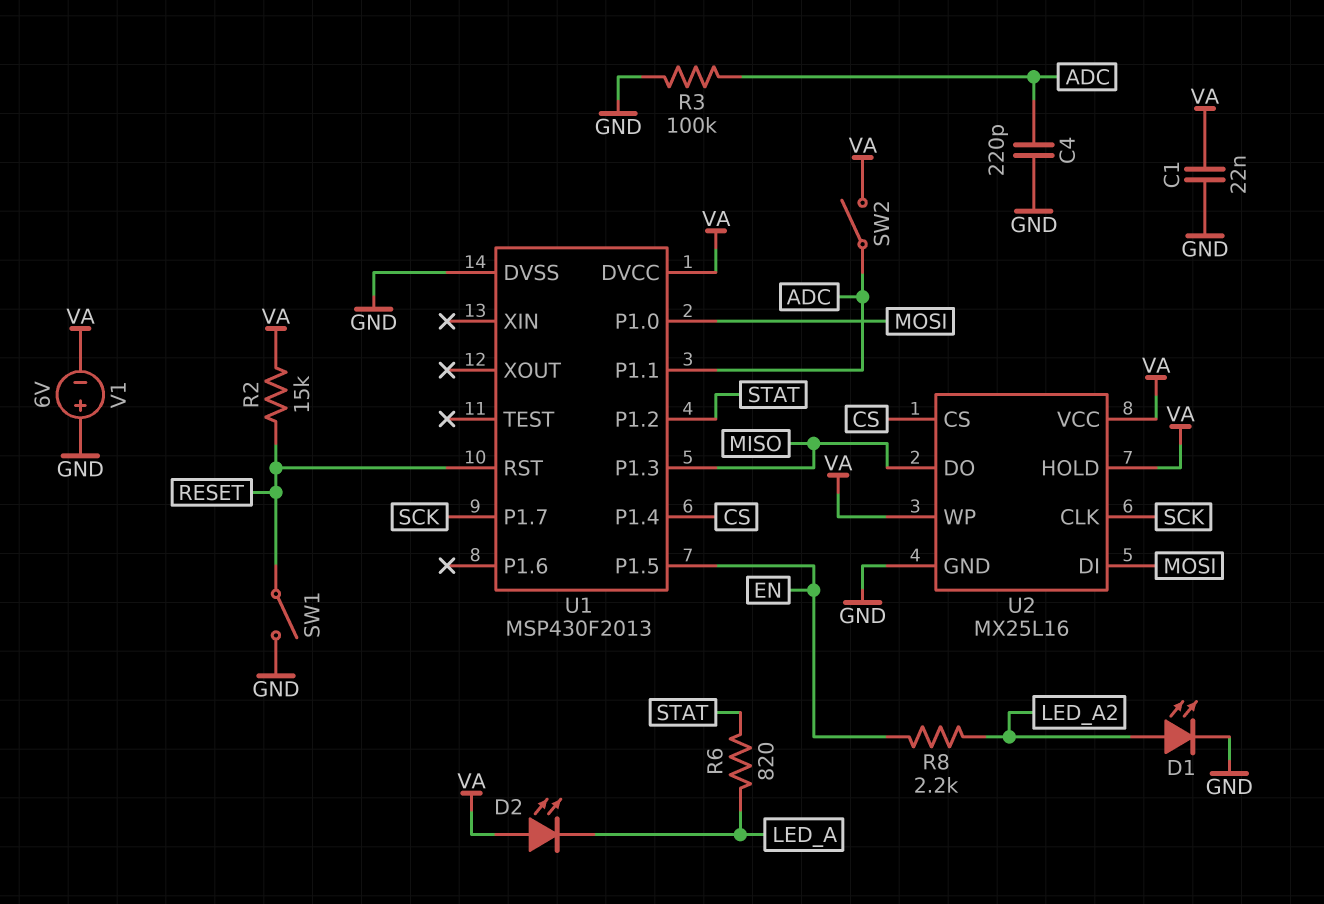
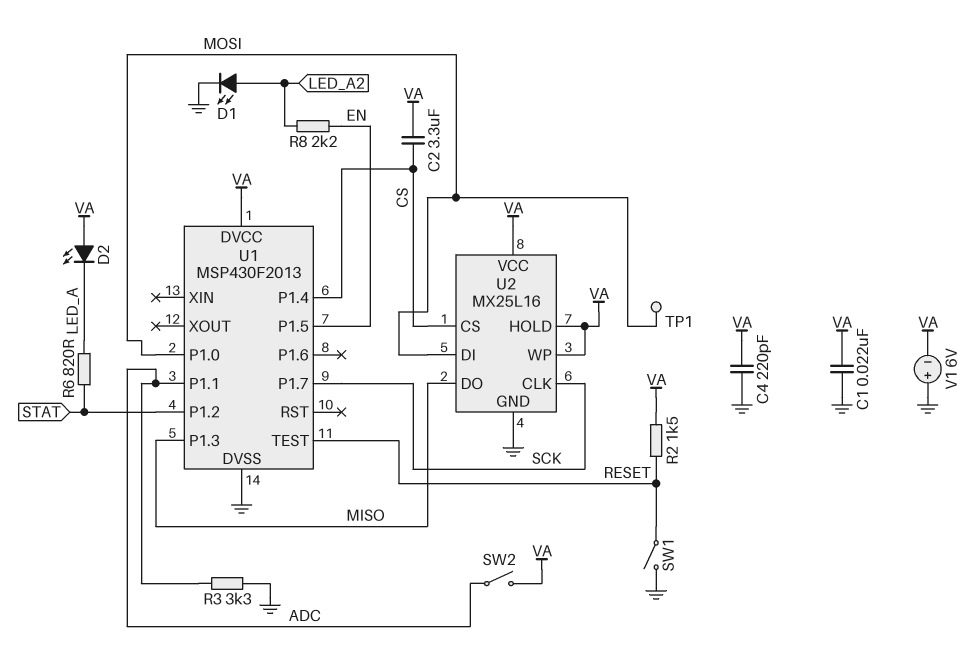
C2: none -> 3.3uF (CS, VA)
C4: 220pF (ADC, GND) -> 220pF (GND, VA)
R2: 15k (RESET, VA) -> 1.5k (RESET, VA)
R3: 100k (ADC, GND) -> 3.3k (ADC, GND)
TP1: none -> test point (MOSI)
U1 pin RST: RESET -> none
U1 pin TEST: none -> RESET

